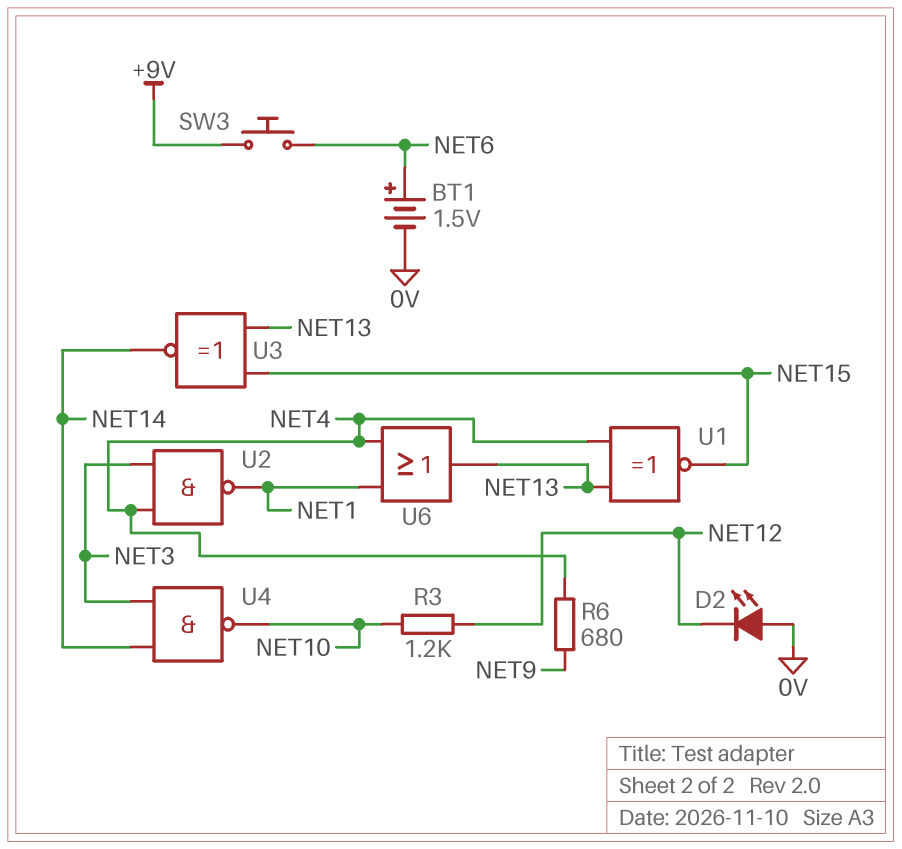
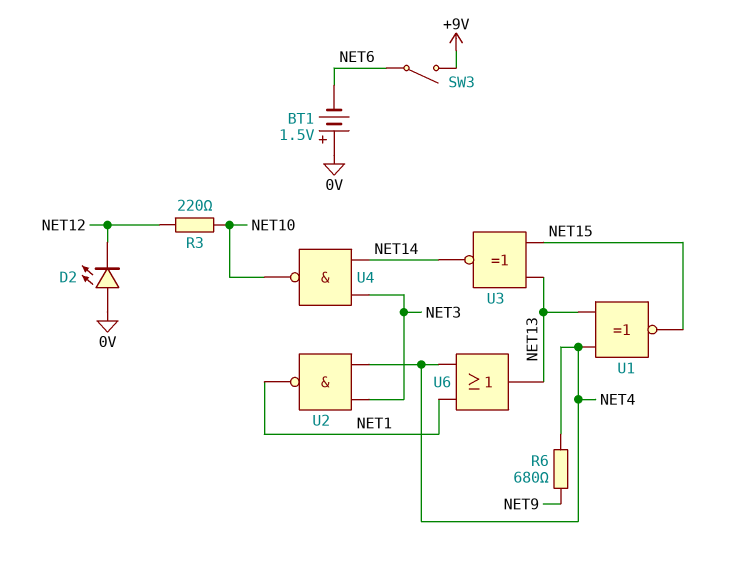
BT1: 1.5V (plus NET6, minus 0V) -> 1.5V (plus 0V, minus NET6)
R3: 1.2k (NET10, NET12) -> 220 (NET10, NET12)
SW3: button (+9V, NET6) -> switch (+9V, NET6)

